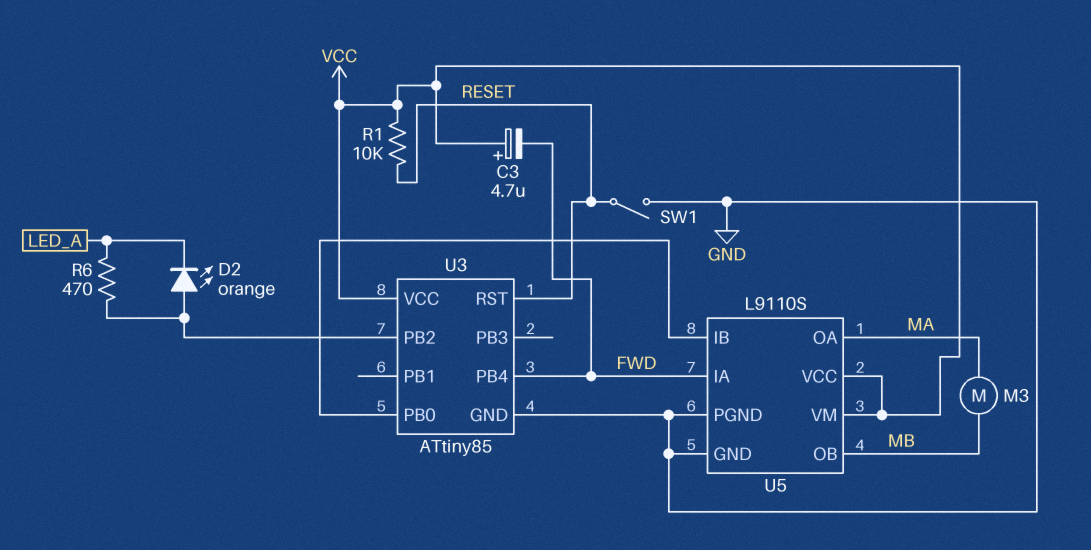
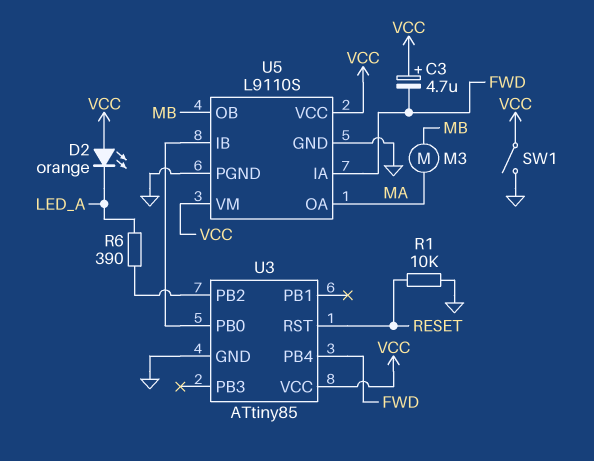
D2: LED orange (A U3/PB2, K LED_A) -> LED orange (A VCC, K LED_A)
R1: 10k (RESET, VCC) -> 10k (GND, RESET)
R6: 470 (LED_A, U3/PB2) -> 390 (LED_A, U3/PB2)
SW1: switch (GND, RESET) -> switch (GND, VCC)

